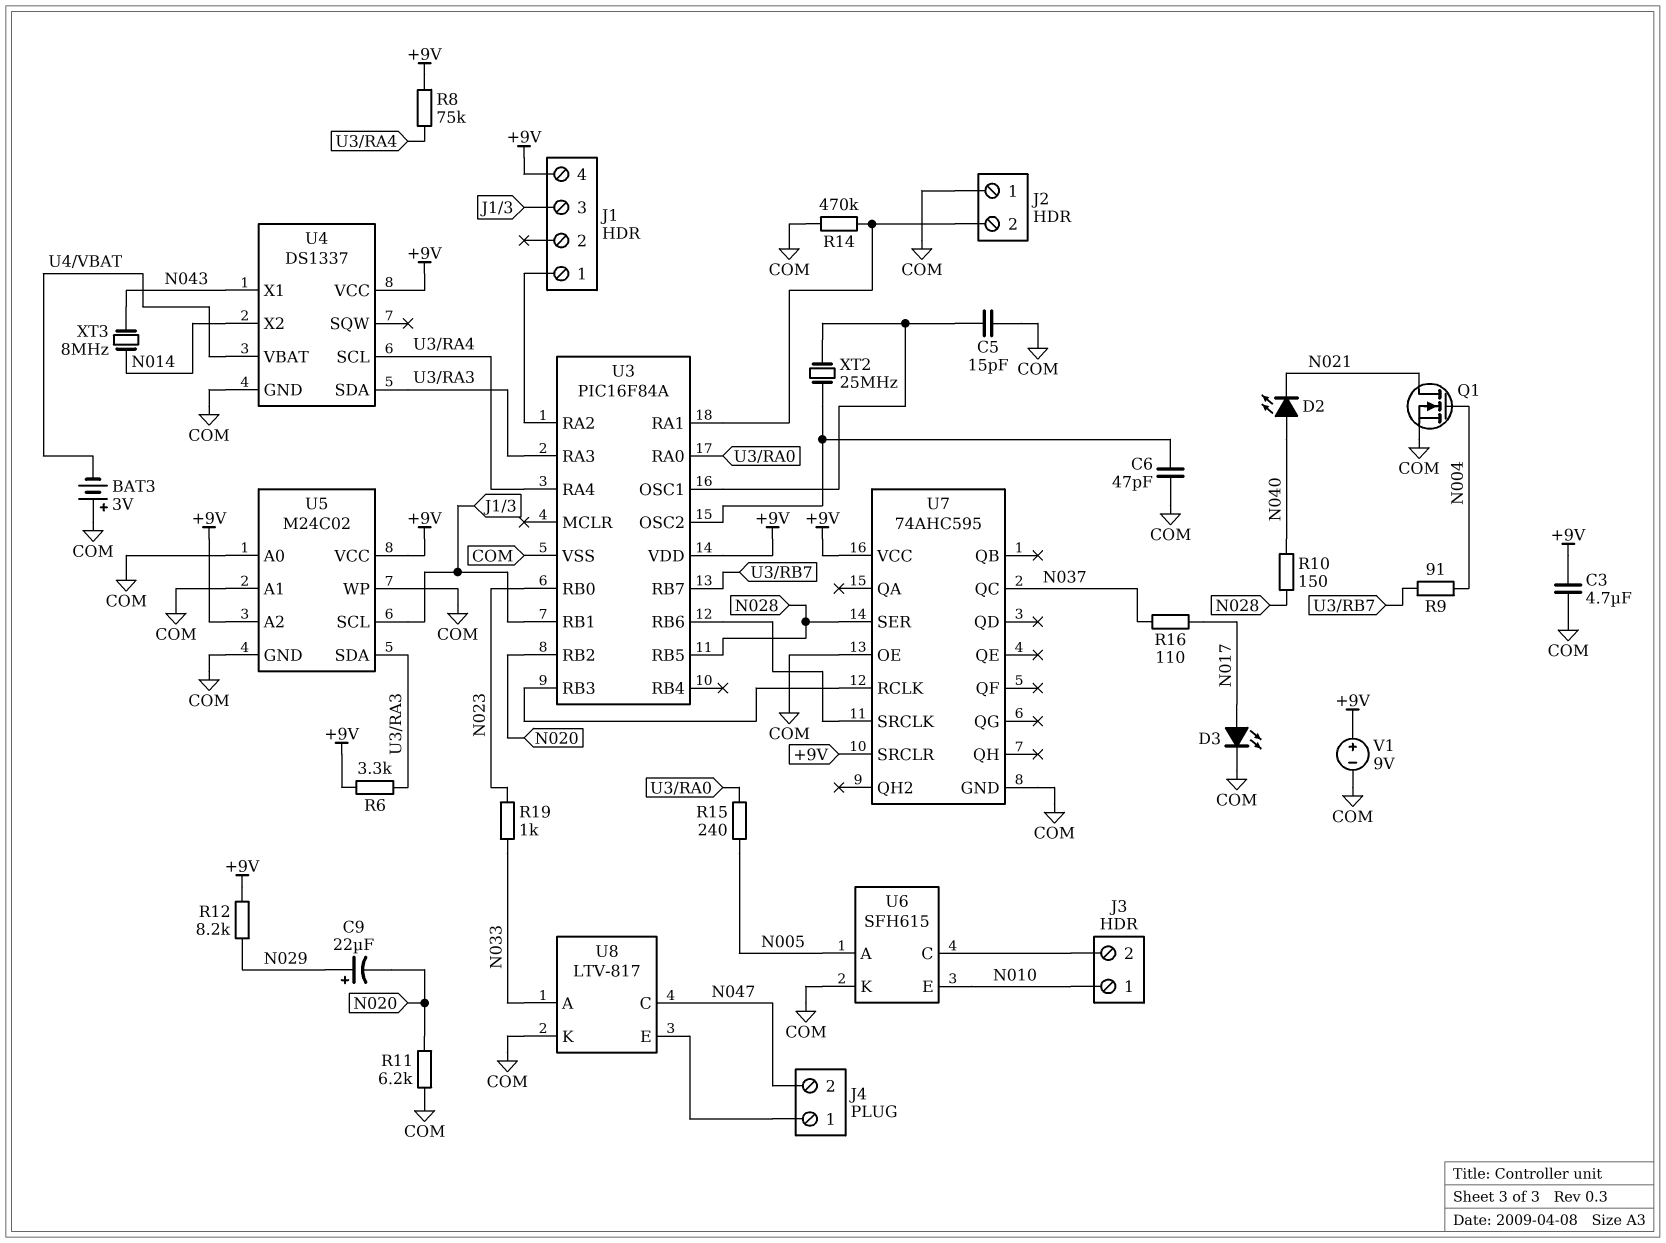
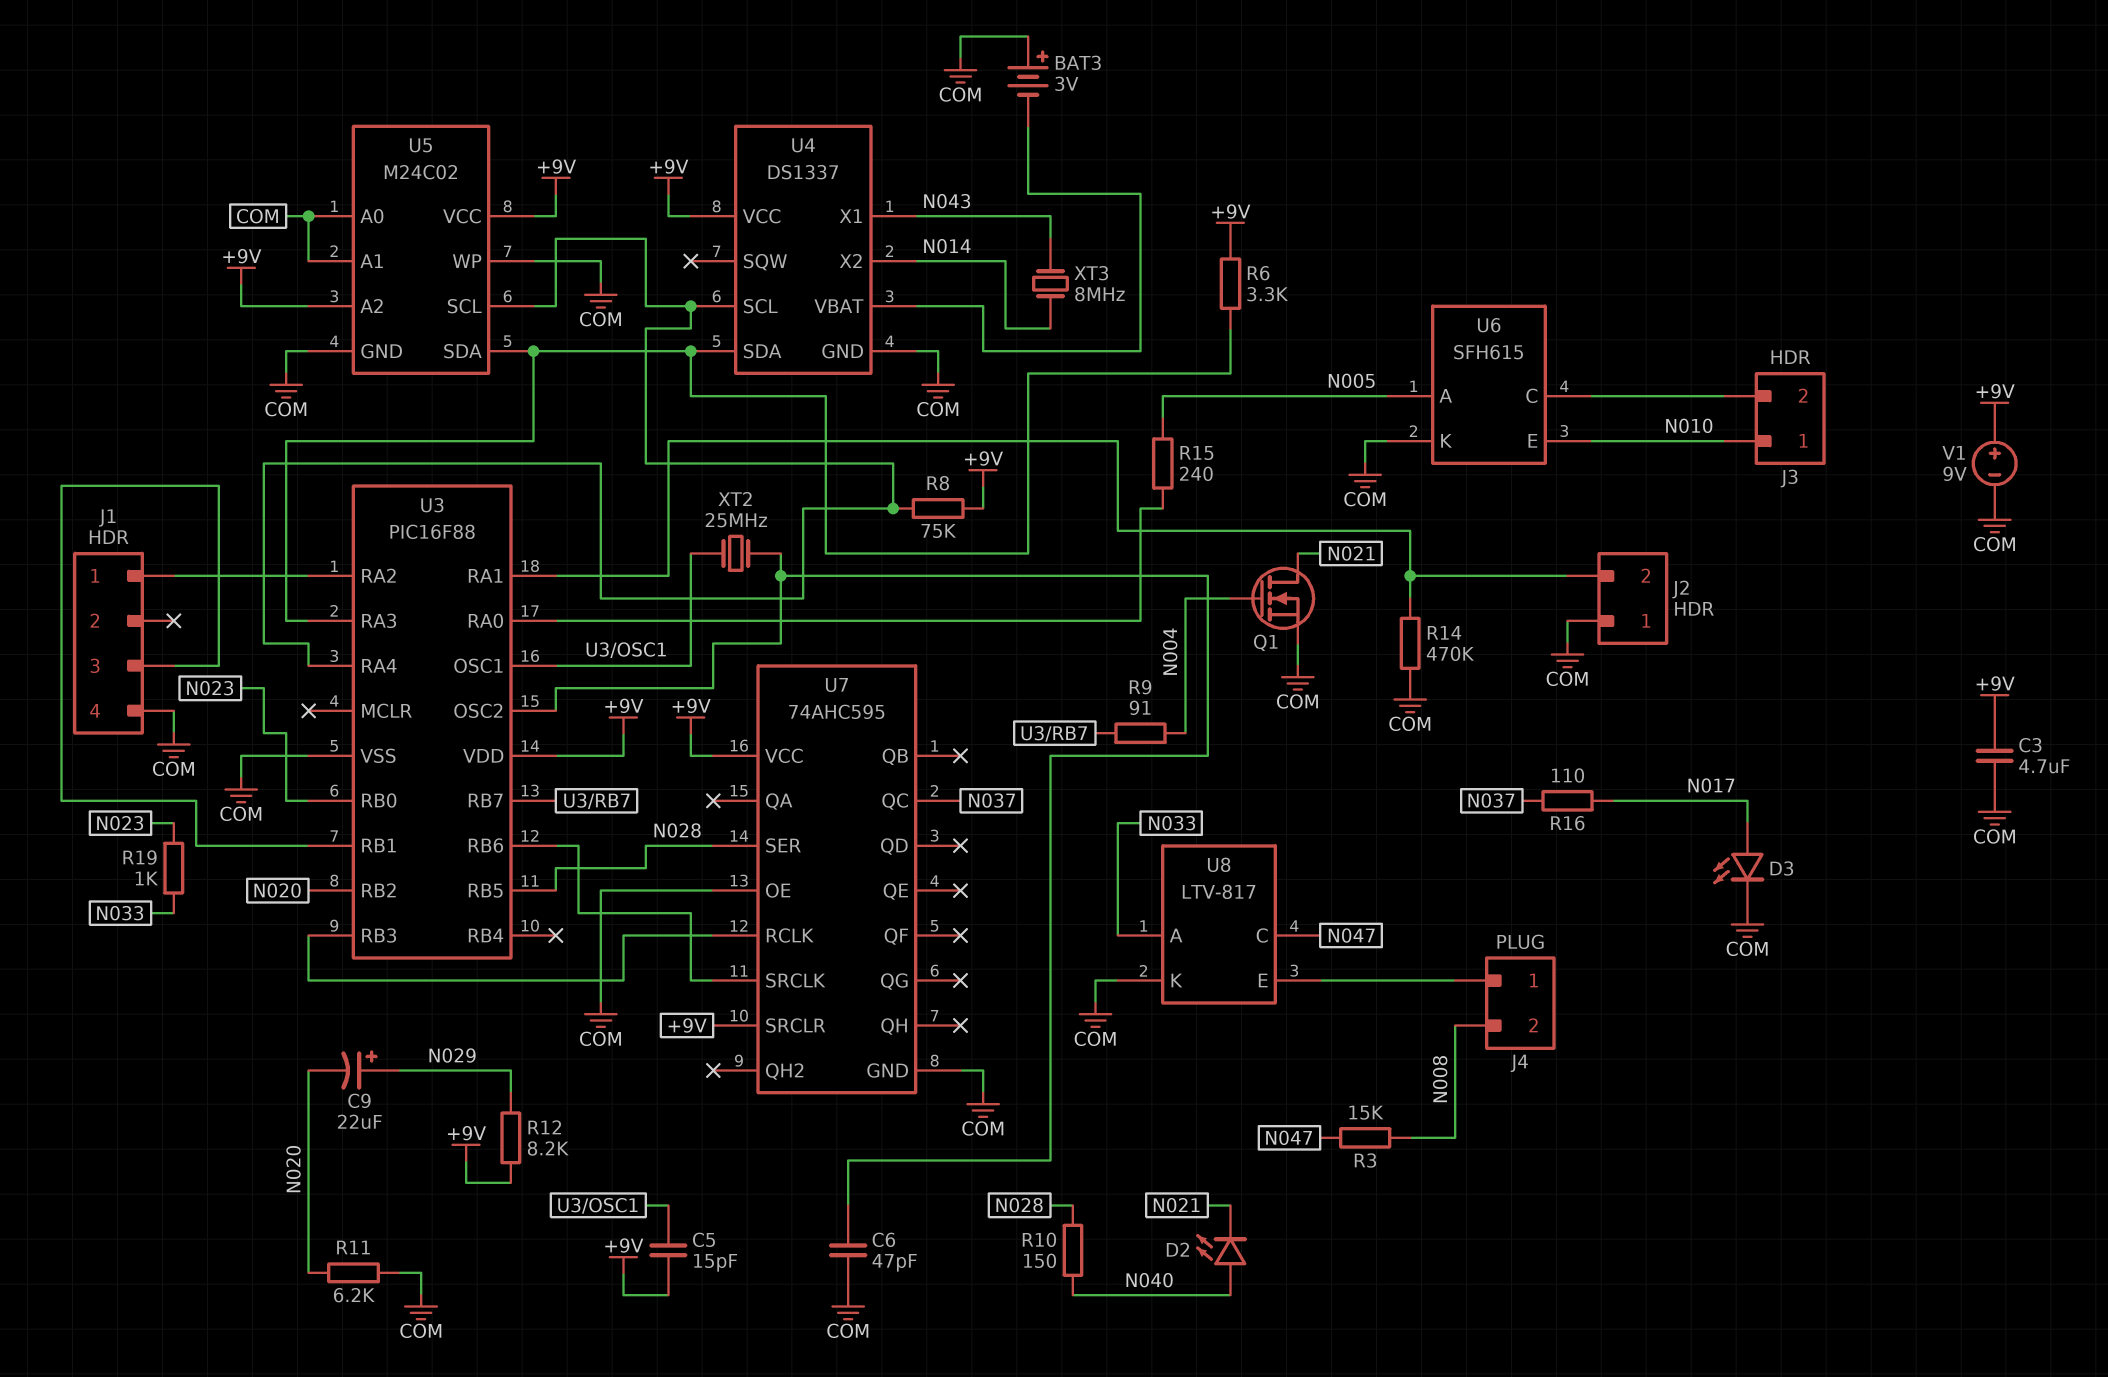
C5: 15pF (COM, U3/OSC1) -> 15pF (+9V, U3/OSC1)
J1 pin 4: +9V -> COM
J4 pin 2: N047 -> N008
R3: none -> 15k (N008, N047)
U3: PIC16F84A -> PIC16F88
U5 pin SCL: J1/3 -> U3/RA4

